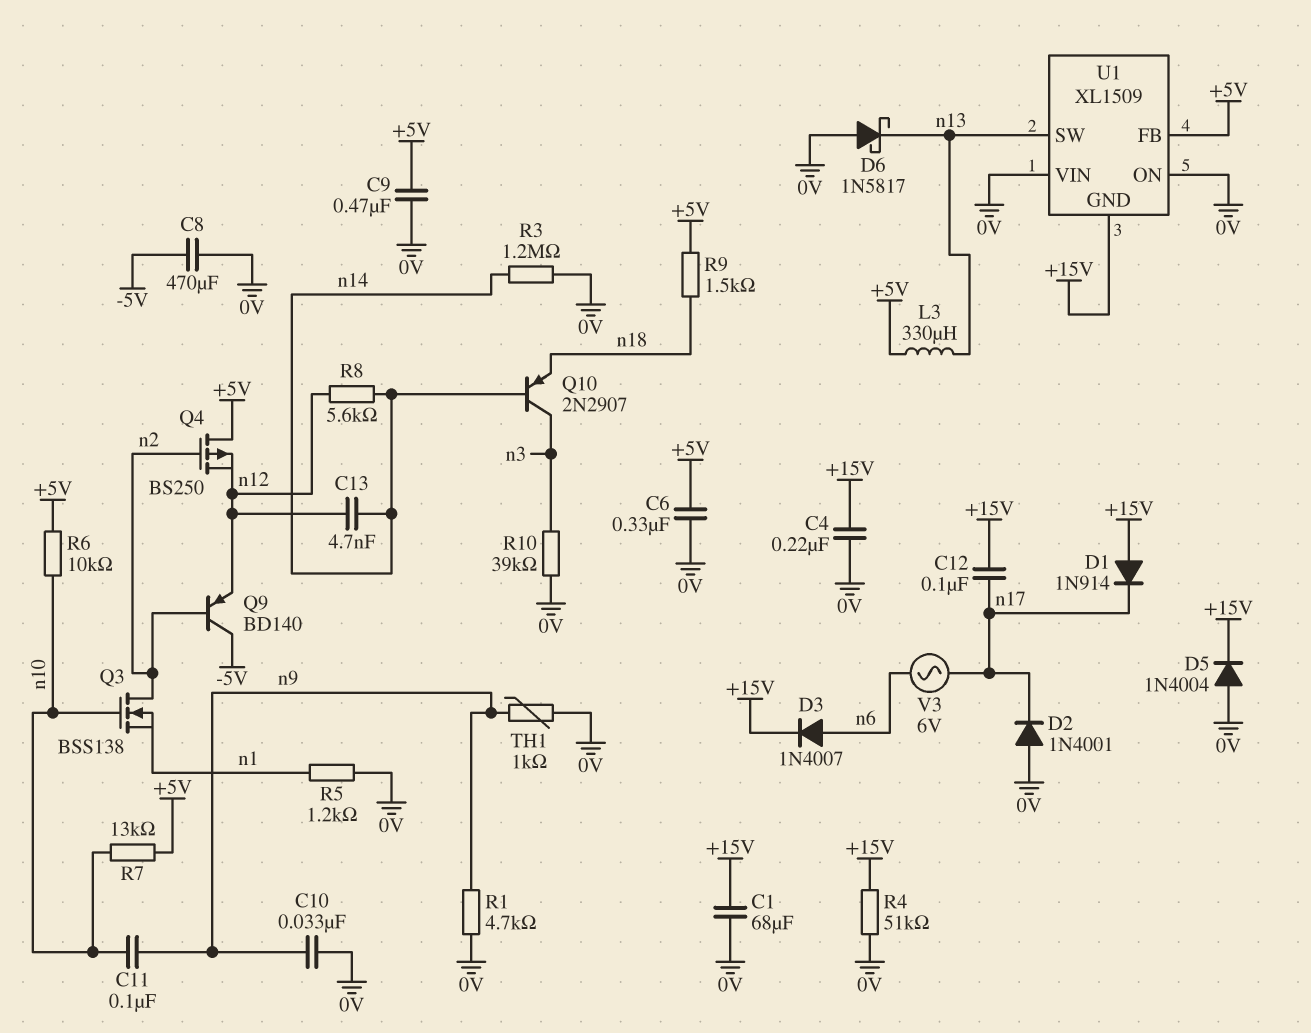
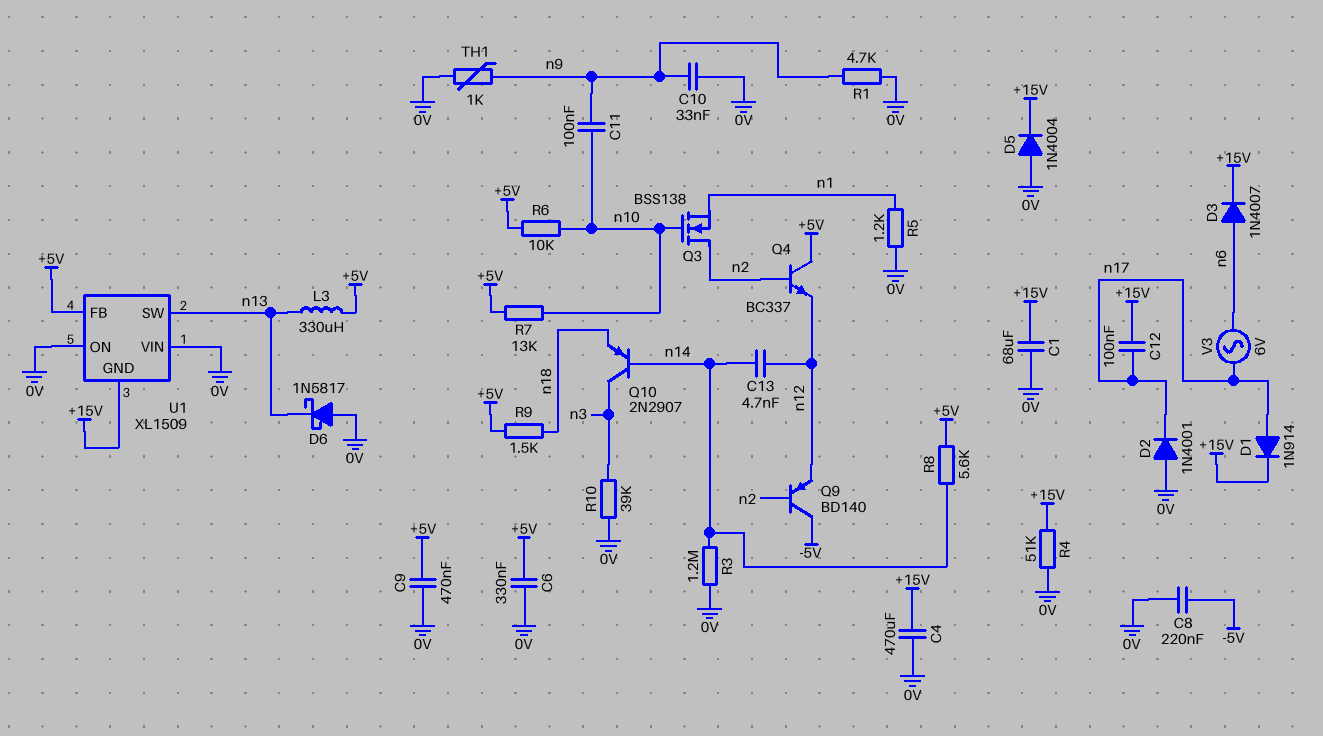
C4: 220nF (+15V, 0V) -> 470uF (+15V, 0V)
C8: 470uF (-5V, 0V) -> 220nF (-5V, 0V)
D1: diode 1N914 (A +15V, K n17) -> diode 1N914 (A n17, K +15V)
Q4: PMOS BS250 (G n2, D +5V, S n12) -> NPN BC337 (B n2, C +5V, E n12)
R8: 5.6k (n12, n14) -> 5.6k (+5V, n14)

